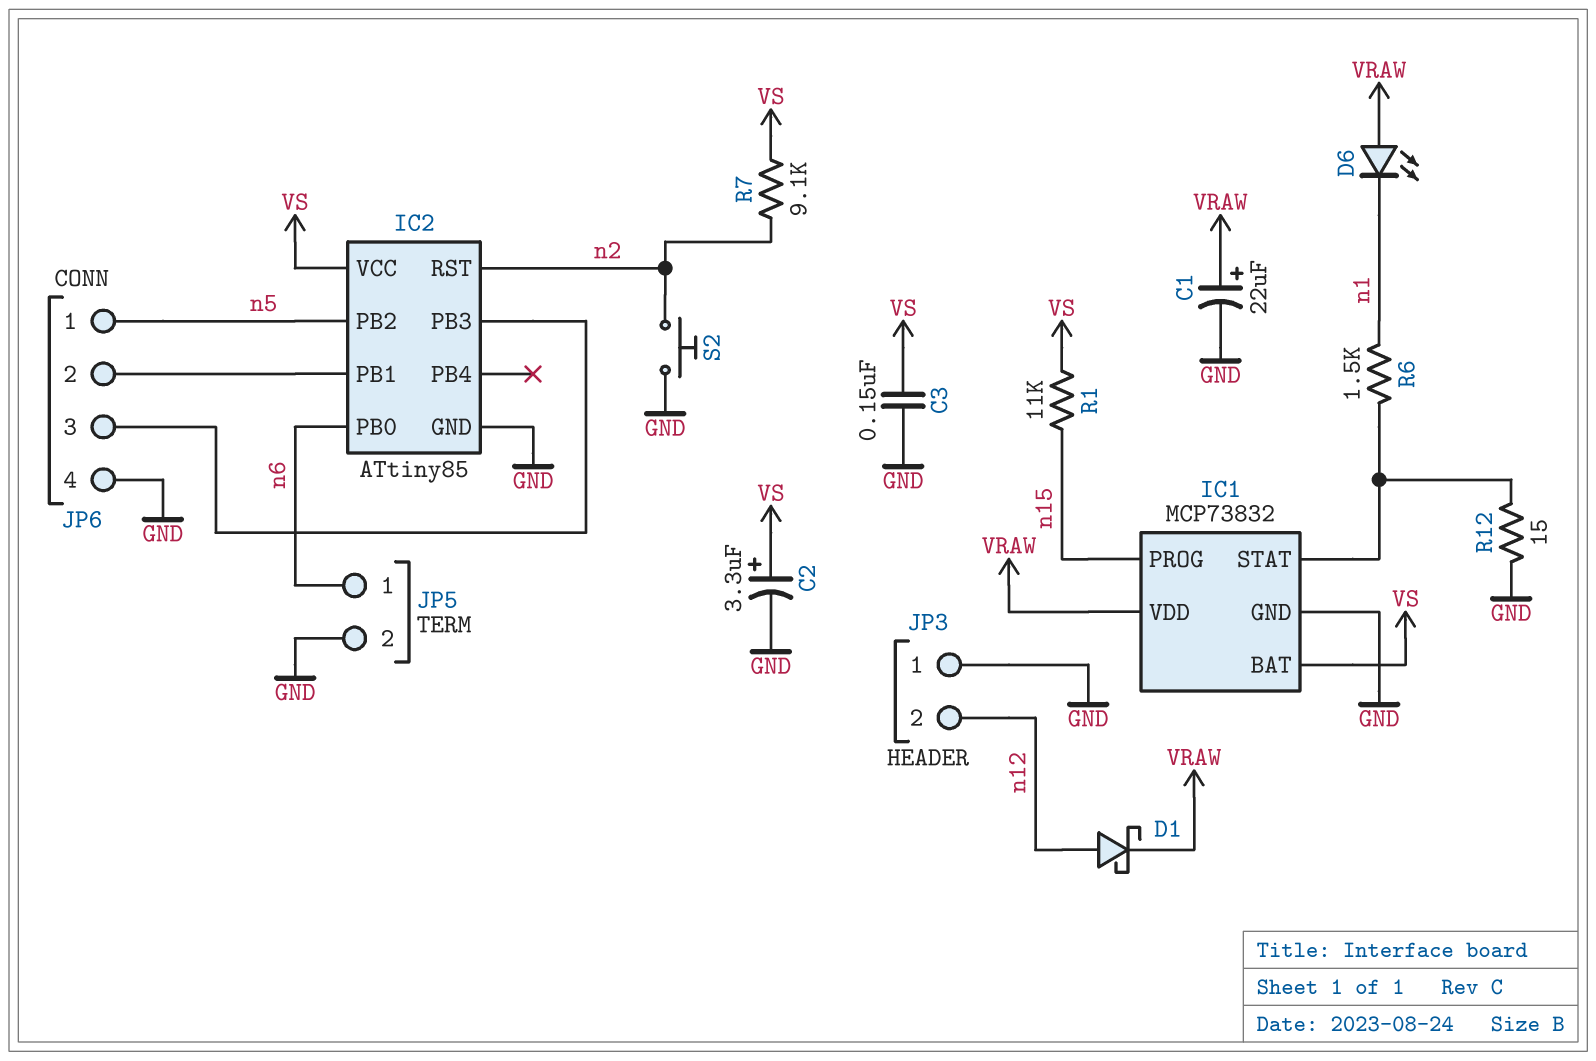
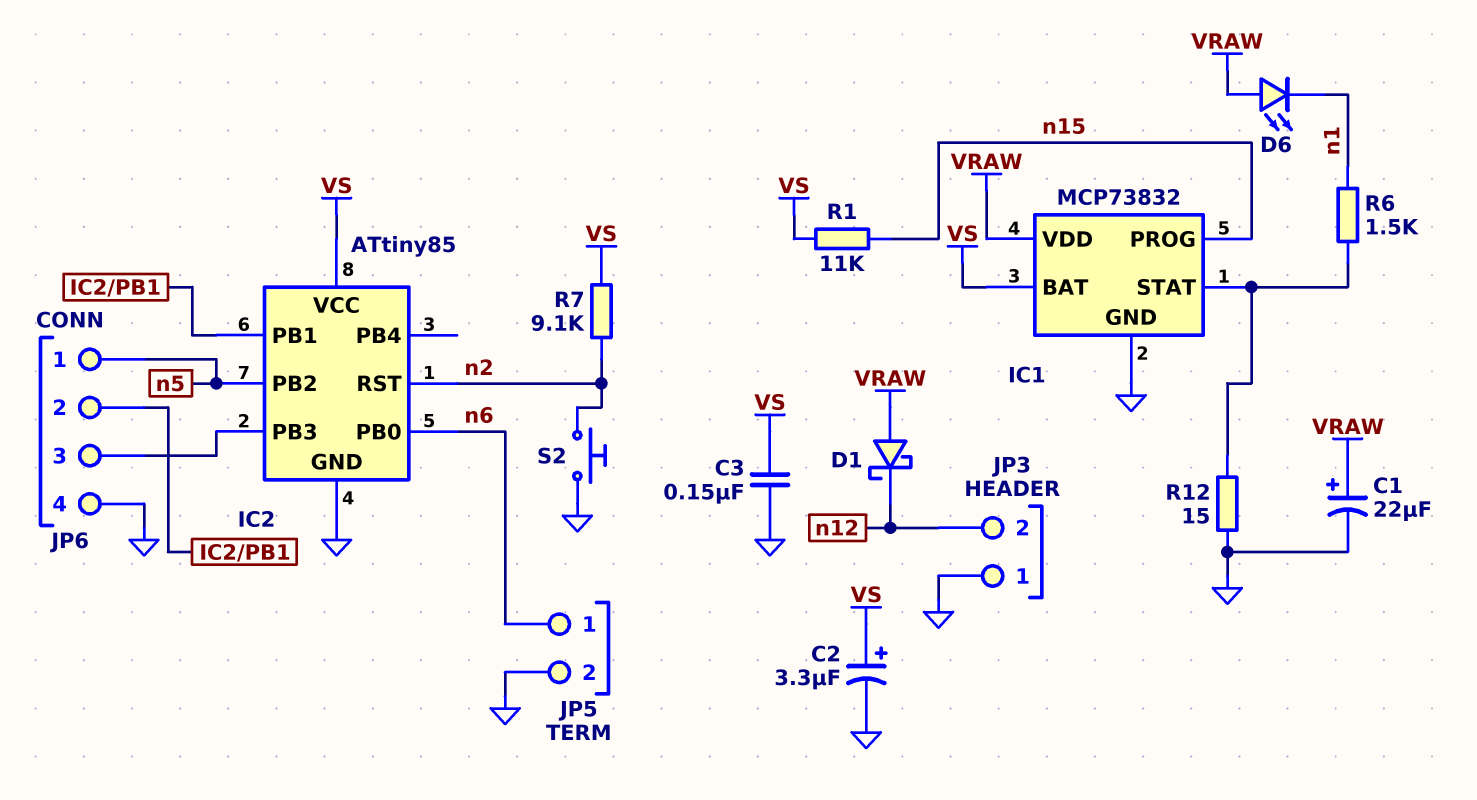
D1: schottky (A n12, K VRAW) -> schottky (A VRAW, K n12)

